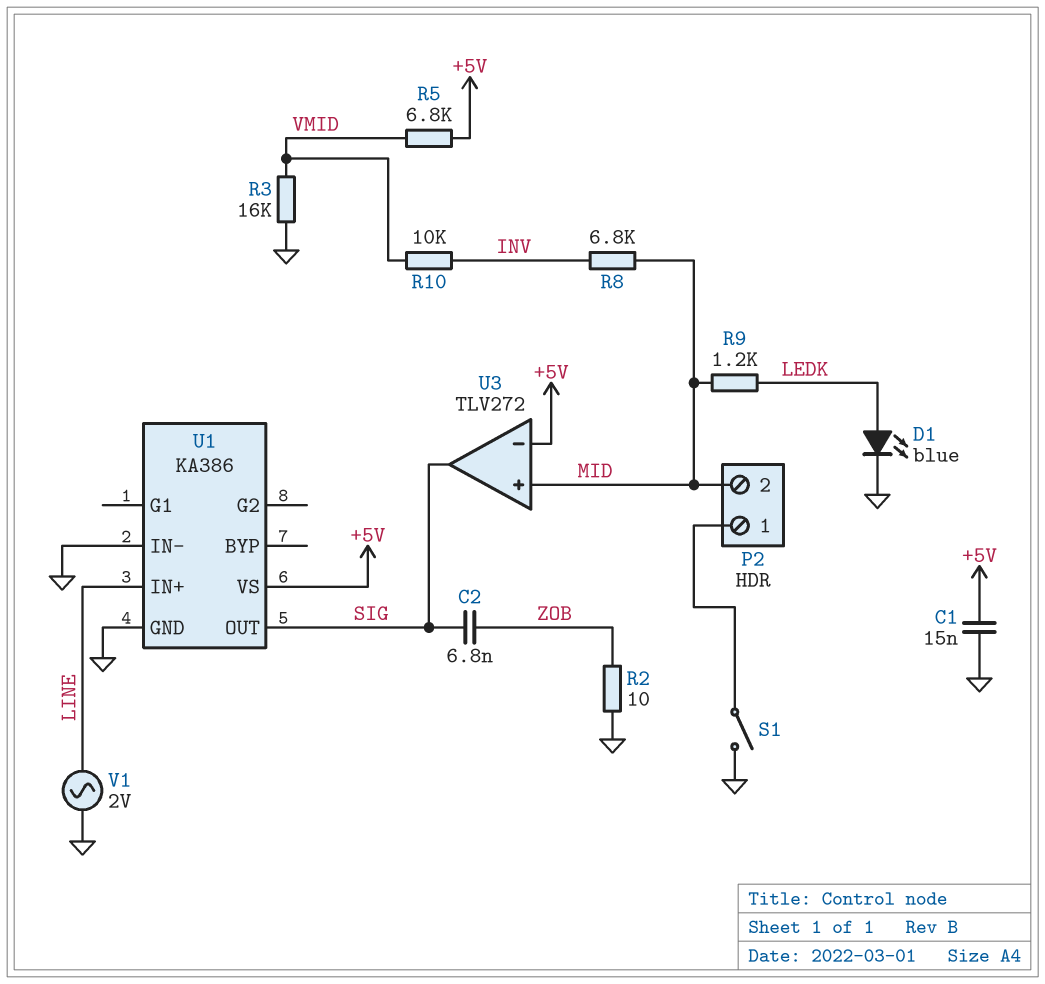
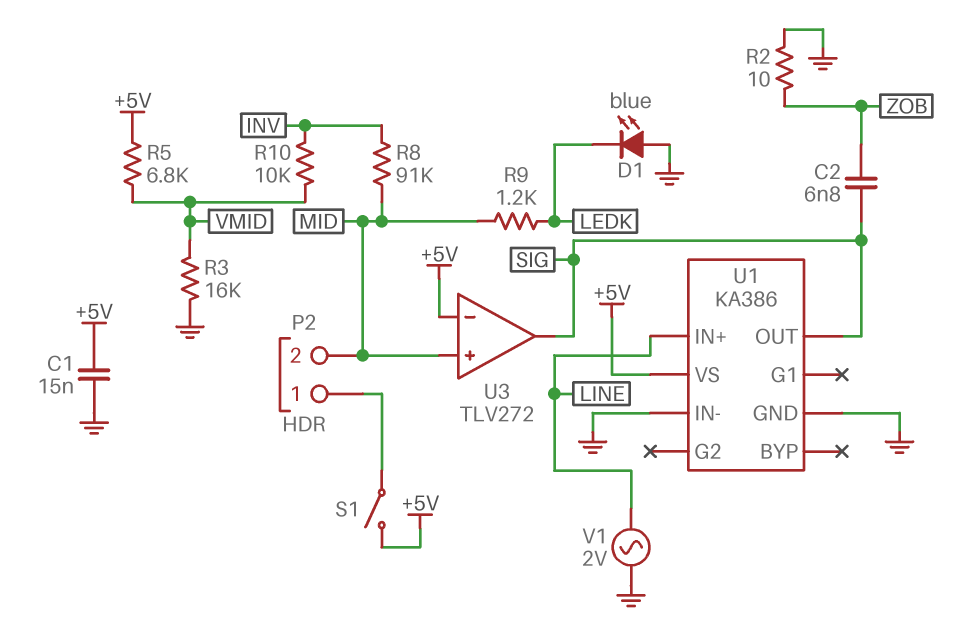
D1: LED blue (A LEDK, K GND) -> LED blue (A GND, K LEDK)
R8: 6.8k (INV, MID) -> 91k (INV, MID)
S1: switch (GND, P2/1) -> switch (+5V, P2/1)

